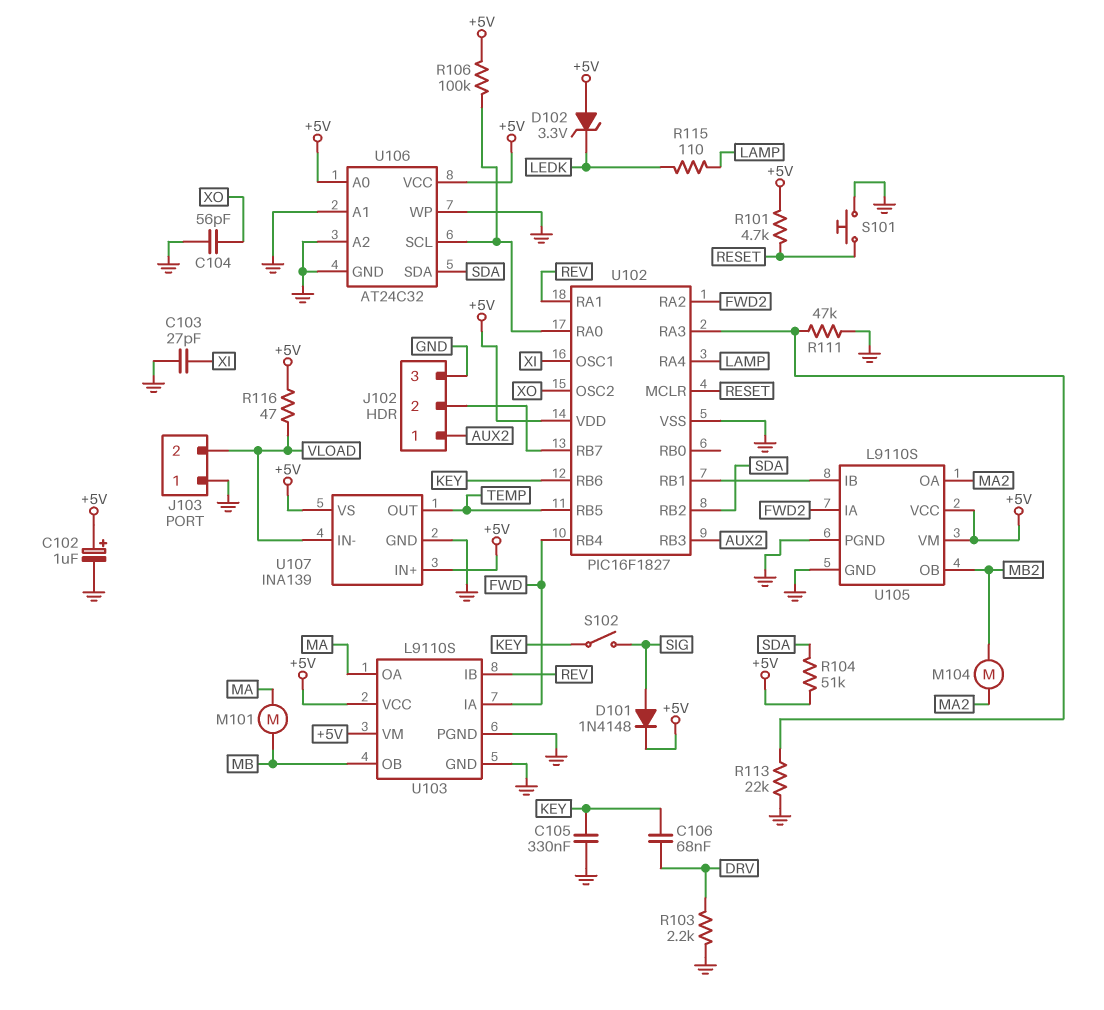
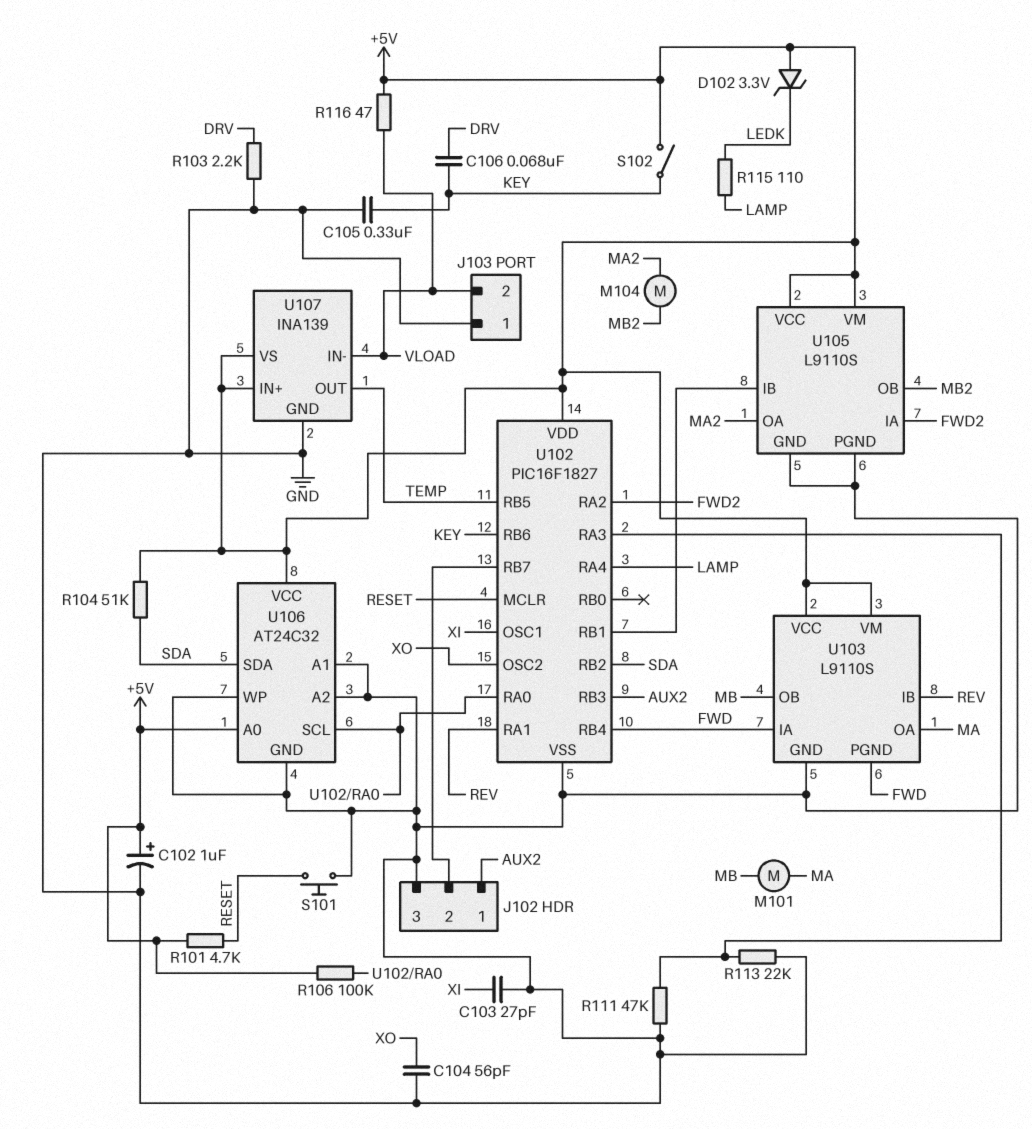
D101: diode 1N4148 (A SIG, K +5V) -> none
S102: switch (KEY, SIG) -> switch (+5V, KEY)
U103 pin PGND: GND -> FWD

